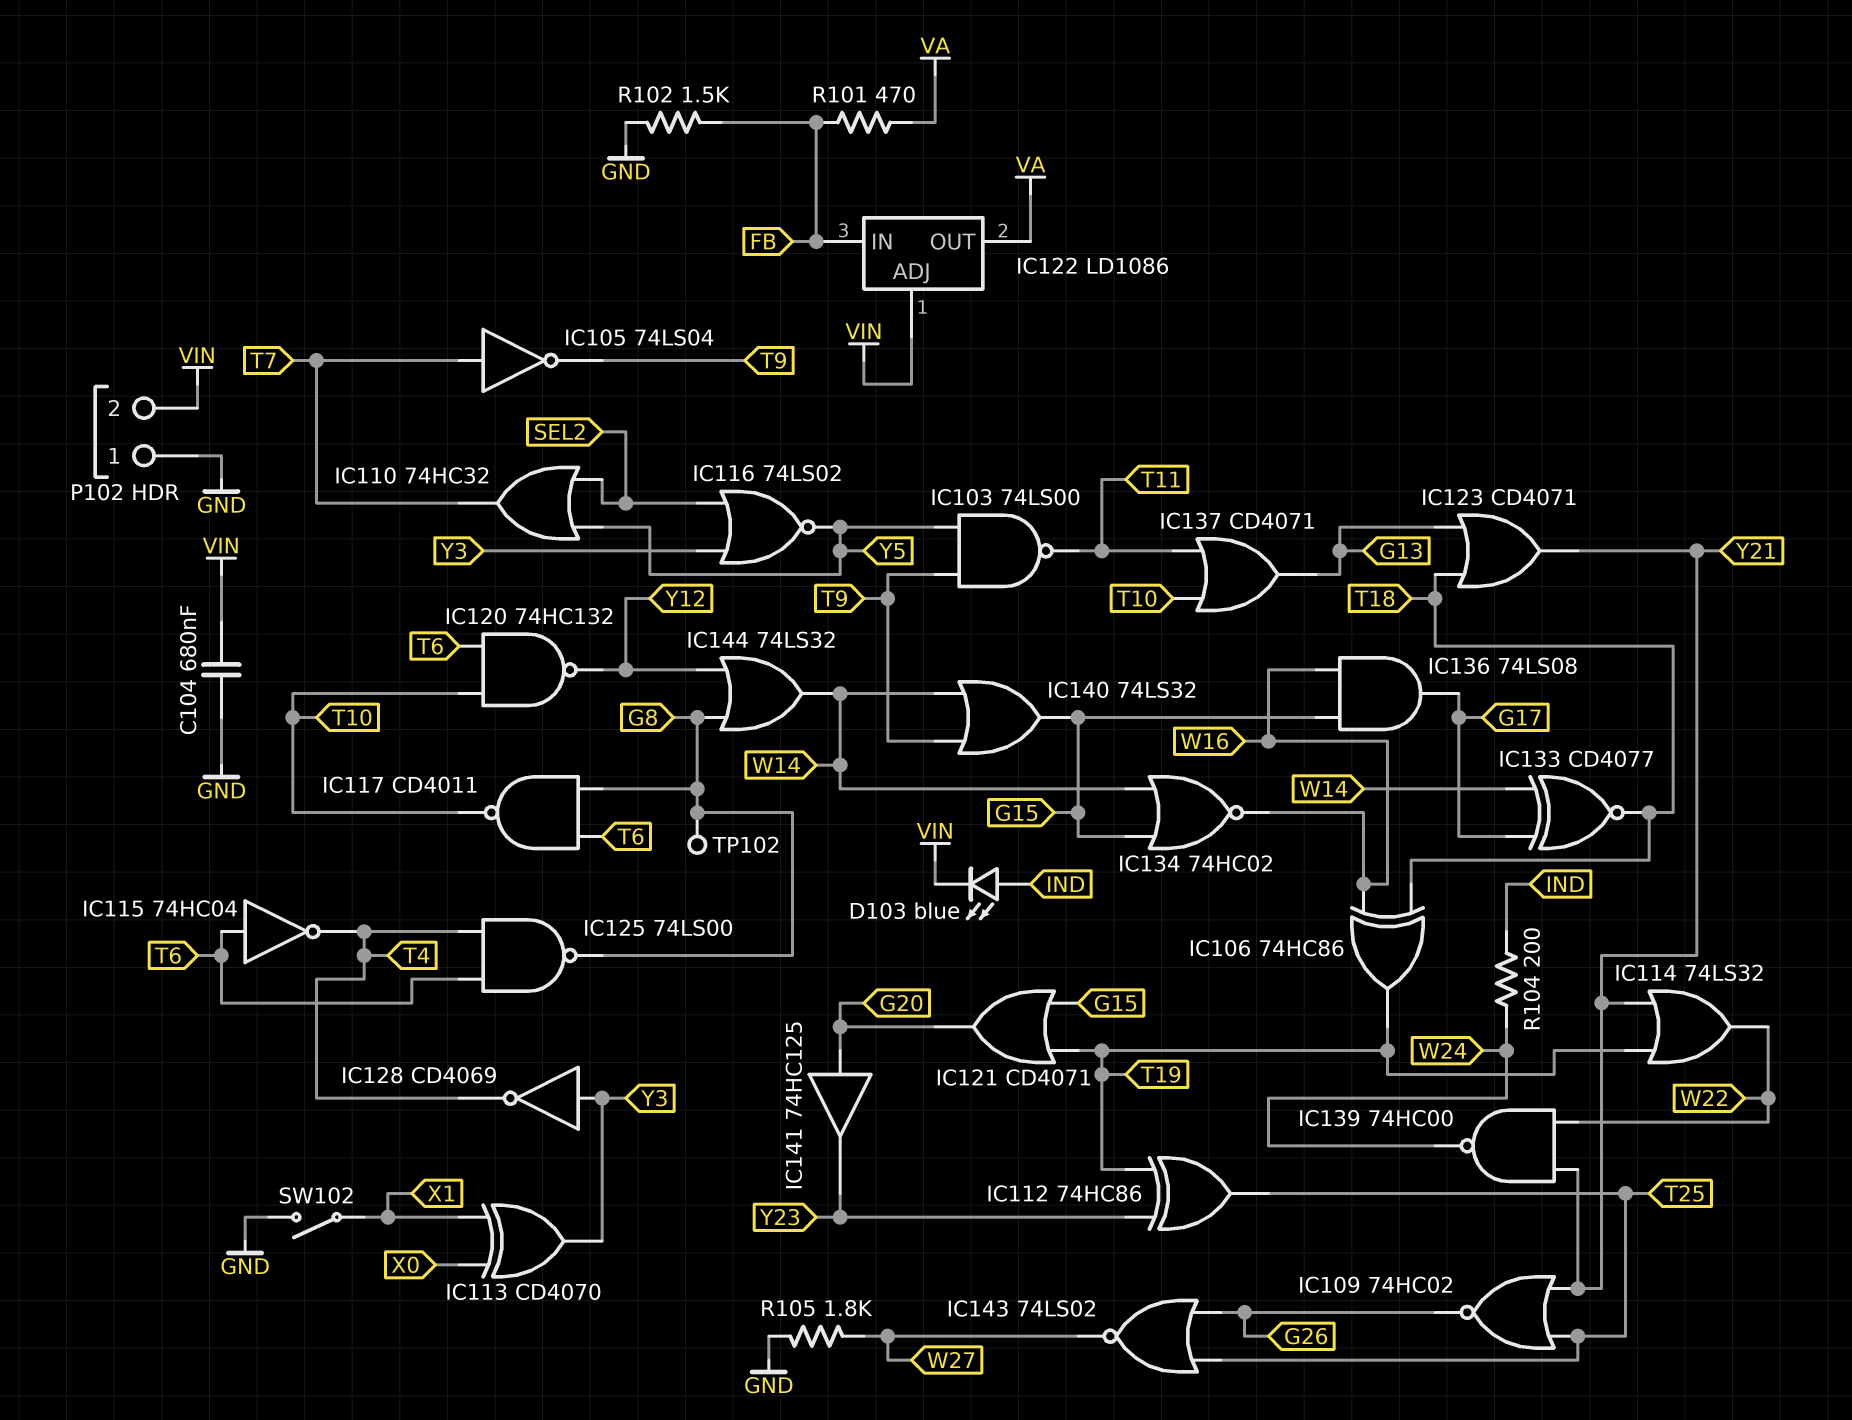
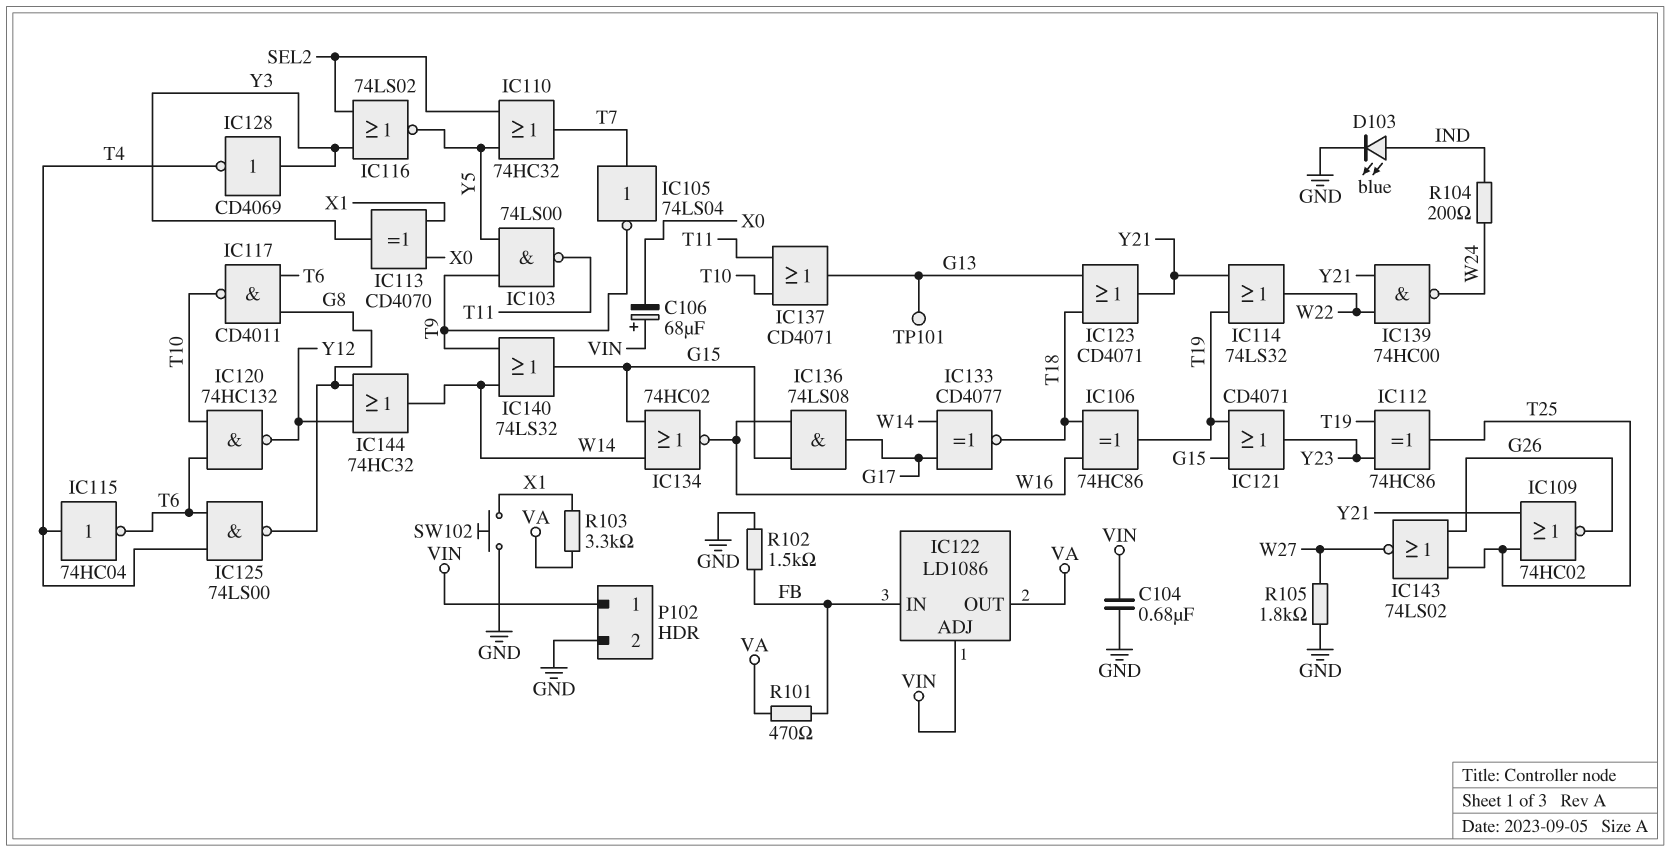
C106: none -> 68uF (plus VIN, minus X0)
D103: LED blue (A IND, K VIN) -> LED blue (A IND, K GND)
IC115: NOT 74HC04 (in T6, out T4) -> NOT 74HC04 (in T4, out T6)
IC121: OR CD4071 (in G15, in T19, out G20) -> OR CD4071 (in G15, in T19, out Y23)
IC141: buffer 74HC125 (in G20, out Y23) -> none
IC144: OR 74LS32 (in G8, in Y12, out W14) -> OR 74HC32 (in G8, in Y12, out W14)
P102 pin 1: GND -> VIN
P102 pin 2: VIN -> GND
R103: none -> 3.3k (VA, X1)
SW102: switch (GND, X1) -> button (GND, X1)
TP101: none -> test point (G13)
TP102: test point (G8) -> none

